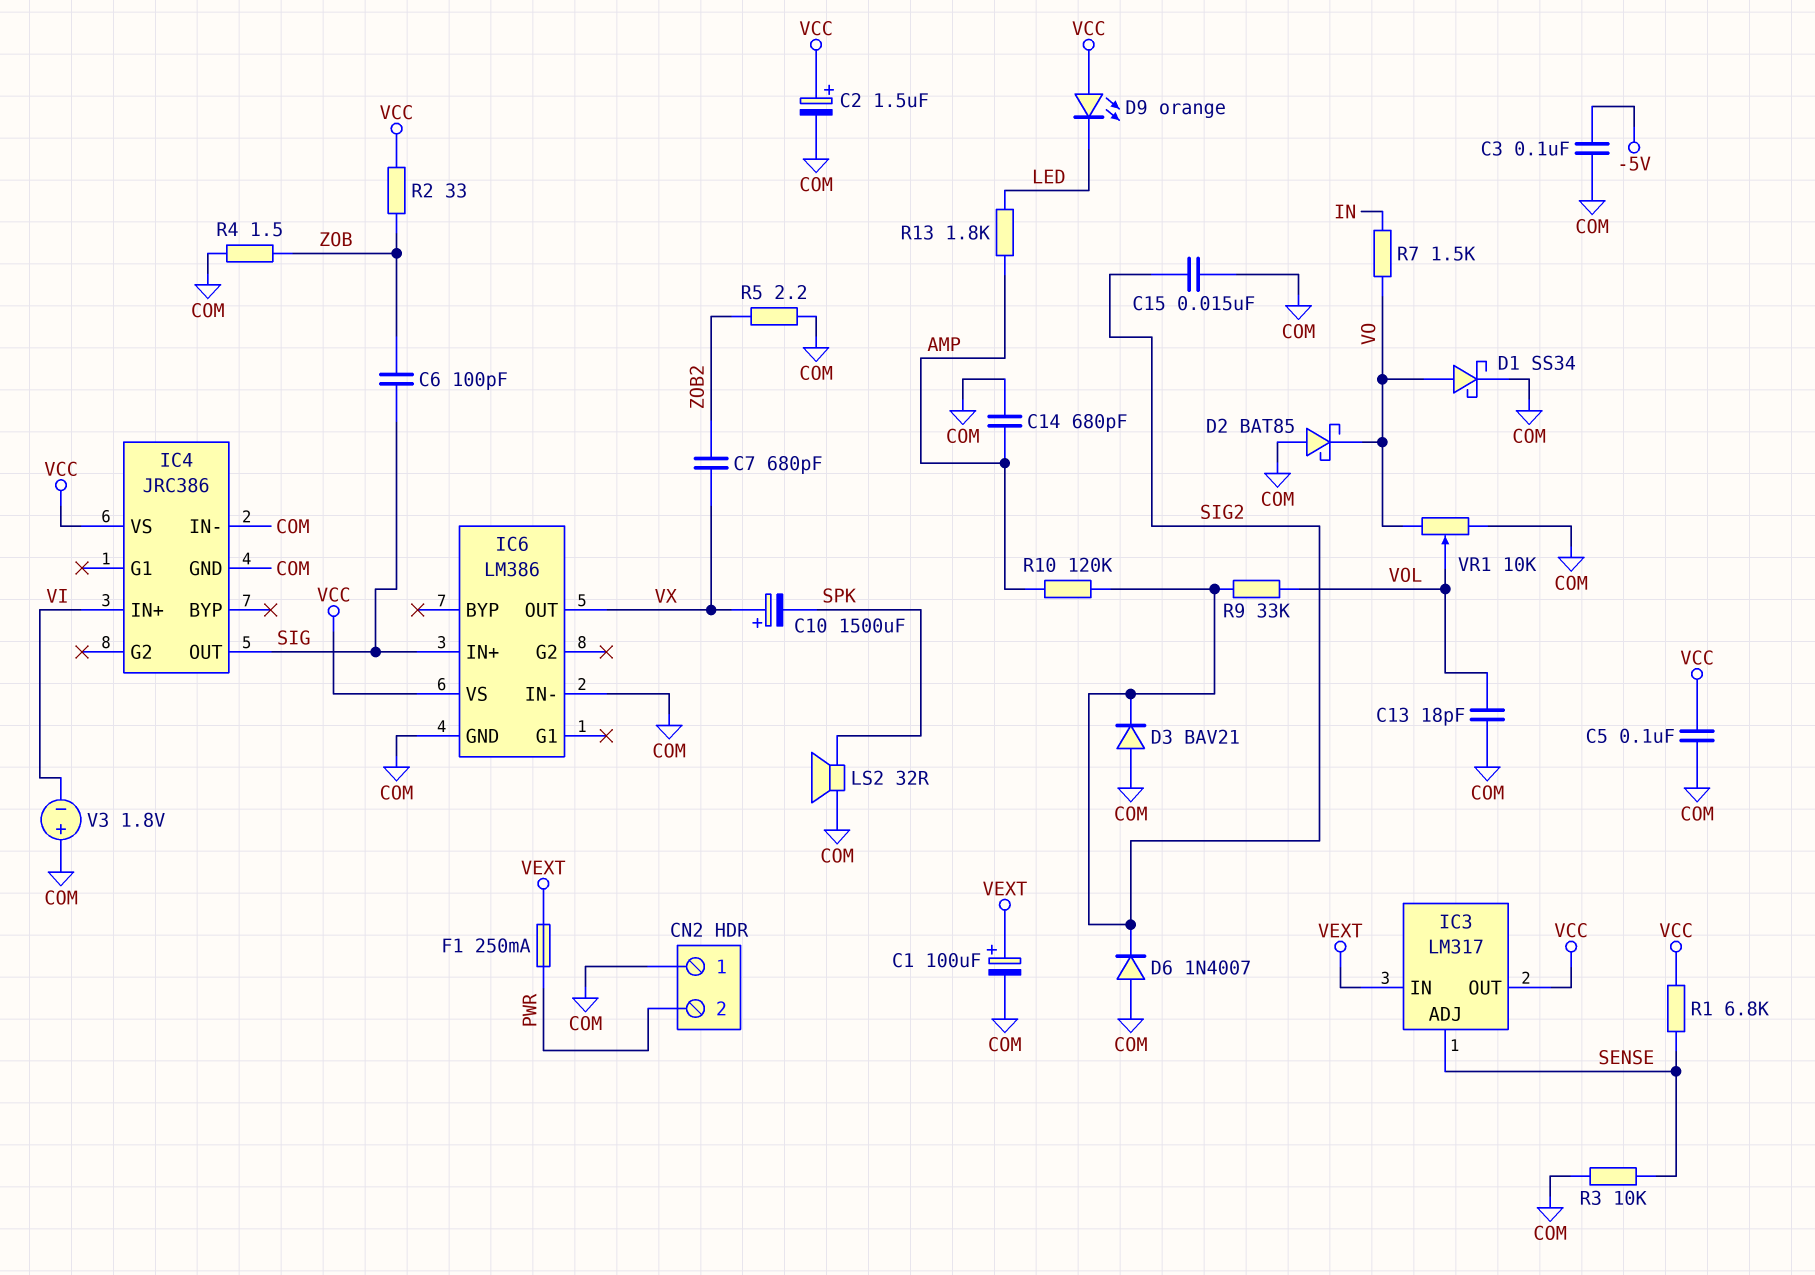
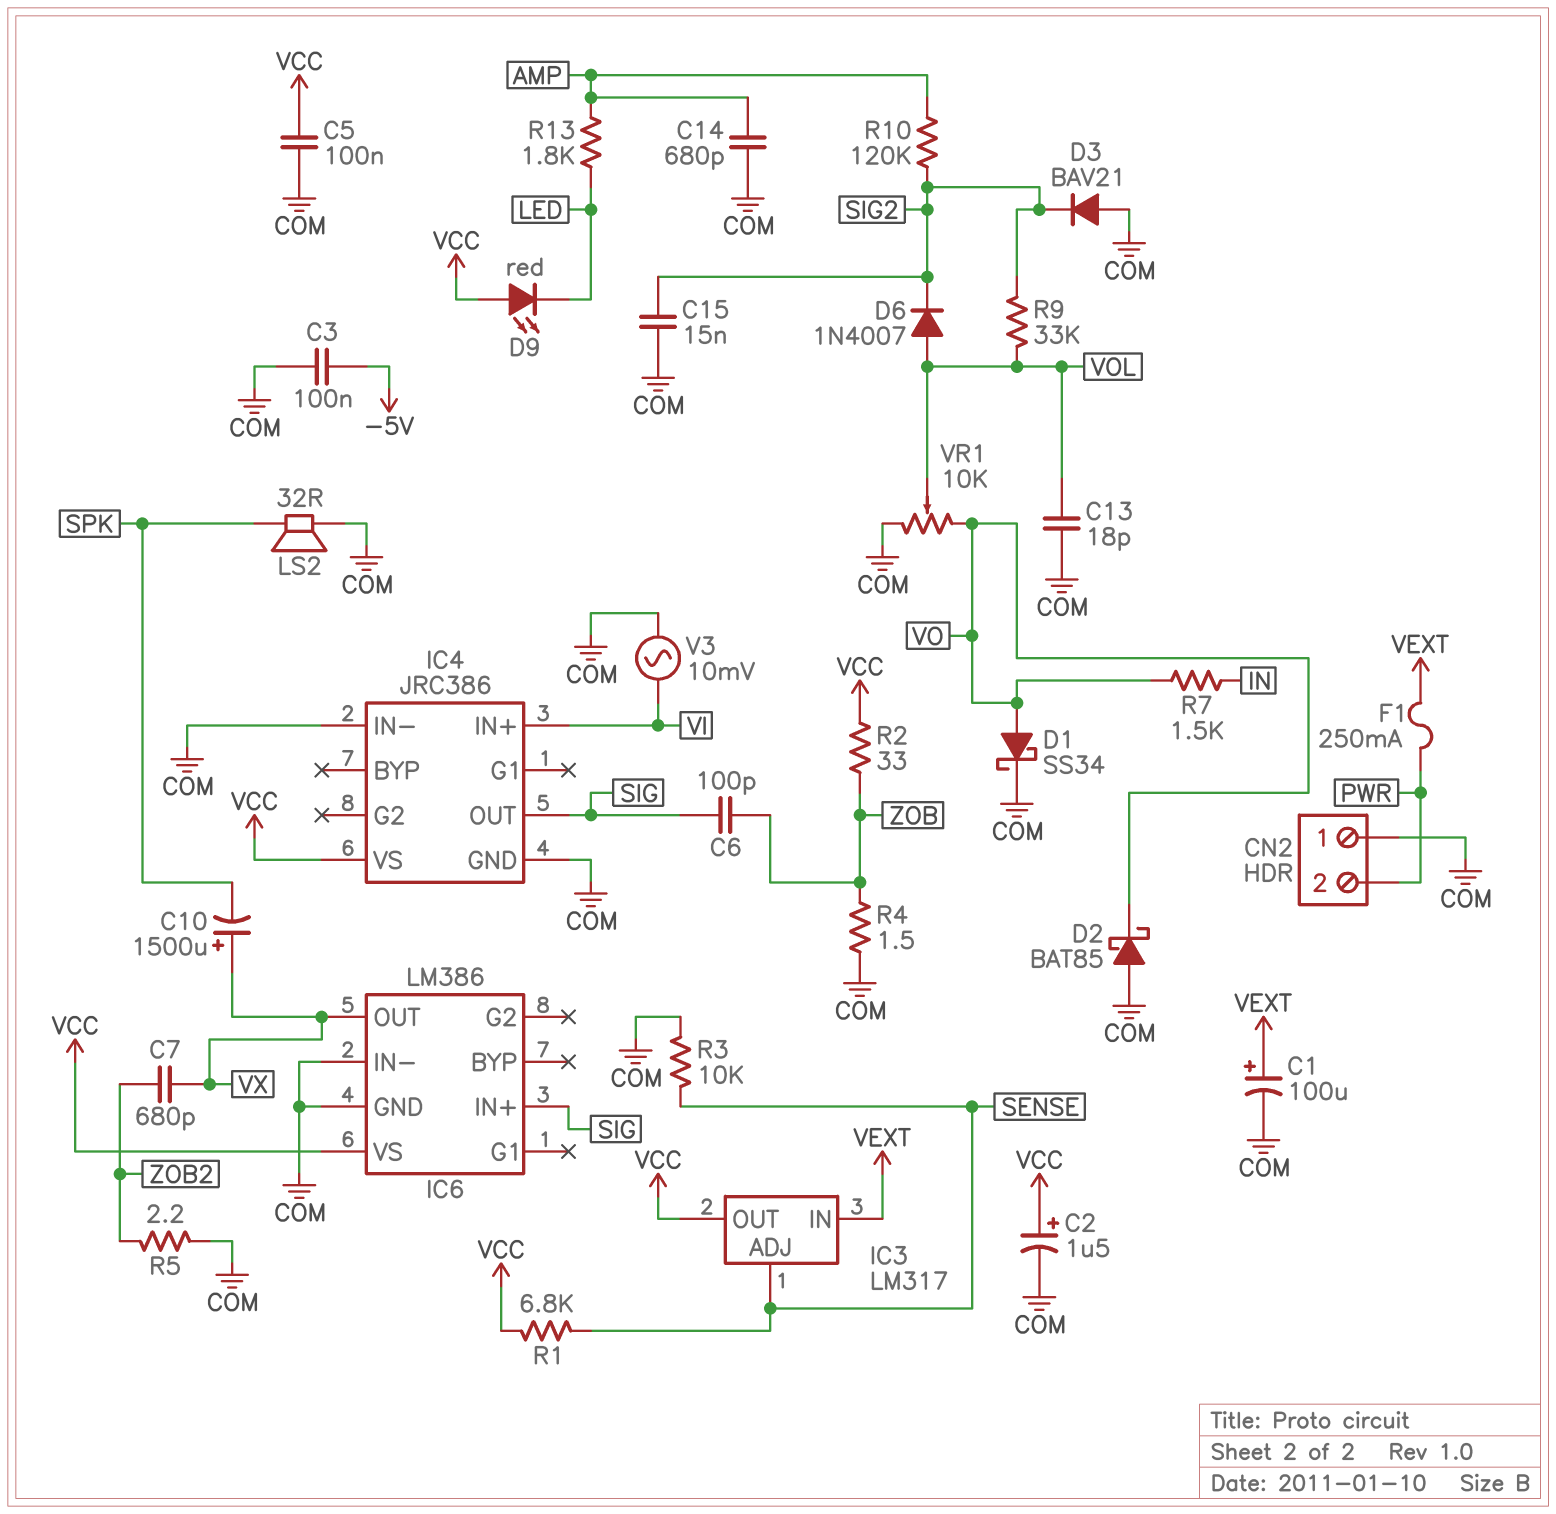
D6: diode 1N4007 (A COM, K SIG2) -> diode 1N4007 (A VOL, K SIG2)
D9: LED orange (A VCC, K LED) -> LED red (A VCC, K LED)
V3: 1.8V (plus COM, minus VI) -> AC 10mV (COM, VI)

